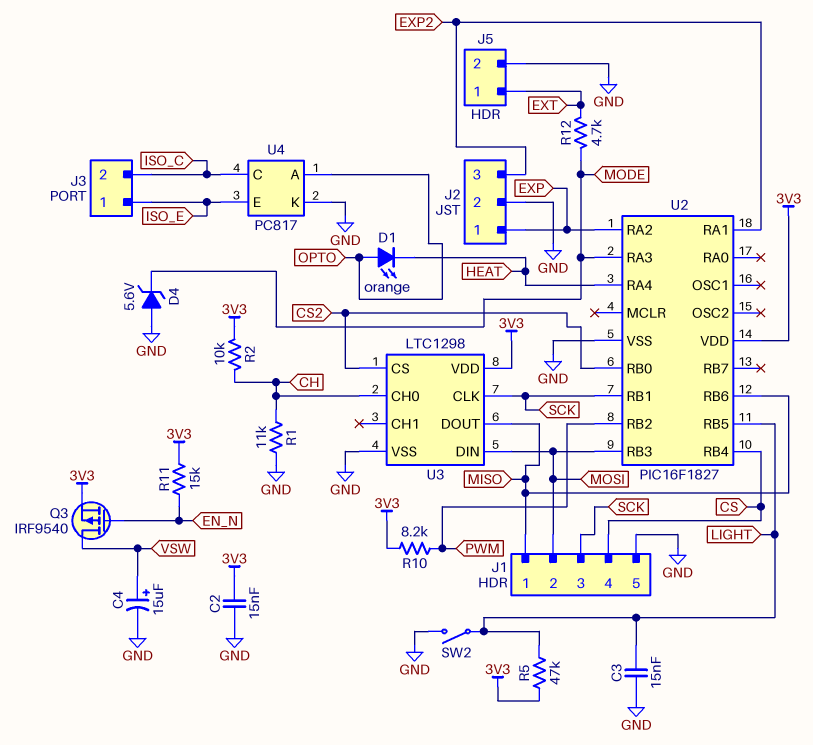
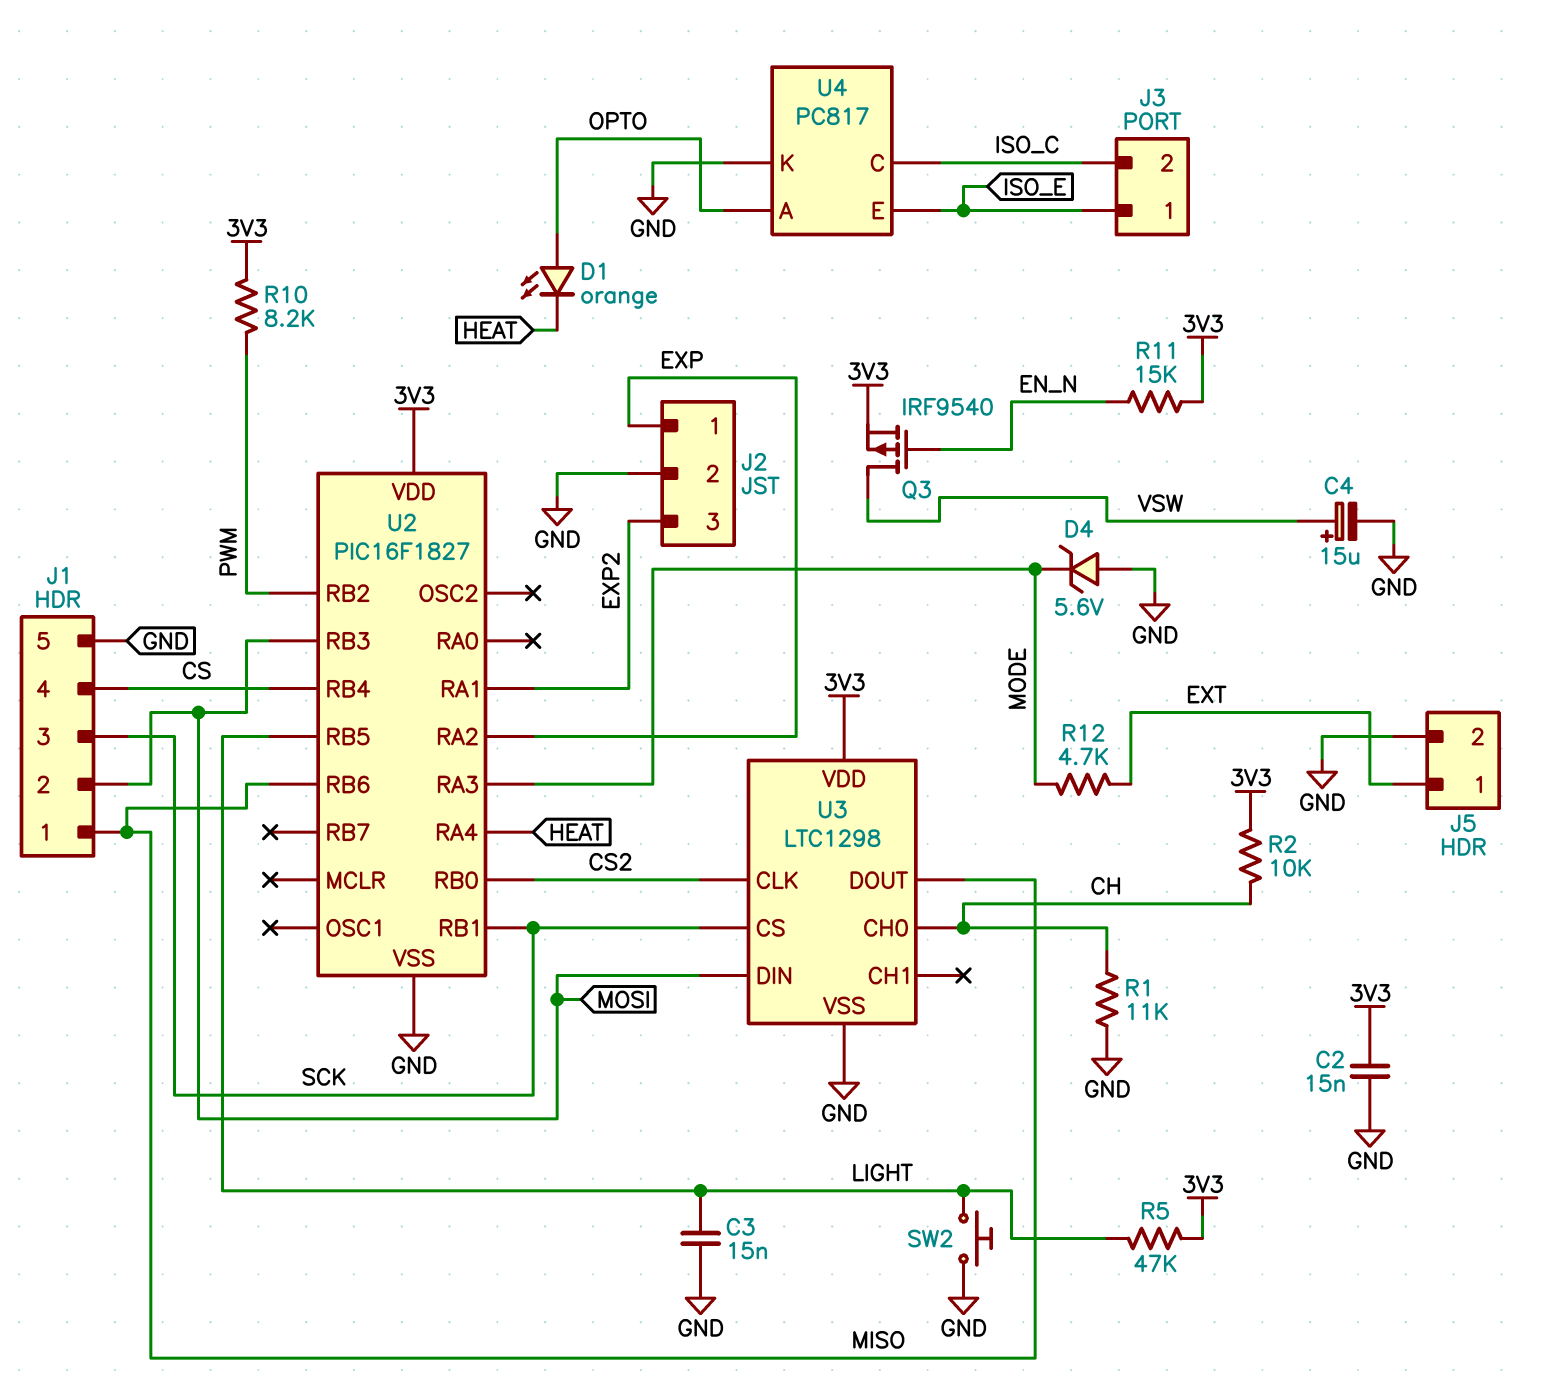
SW2: switch (GND, LIGHT) -> button (GND, LIGHT)
U3 pin CLK: SCK -> CS2
U3 pin CS: CS2 -> SCK

